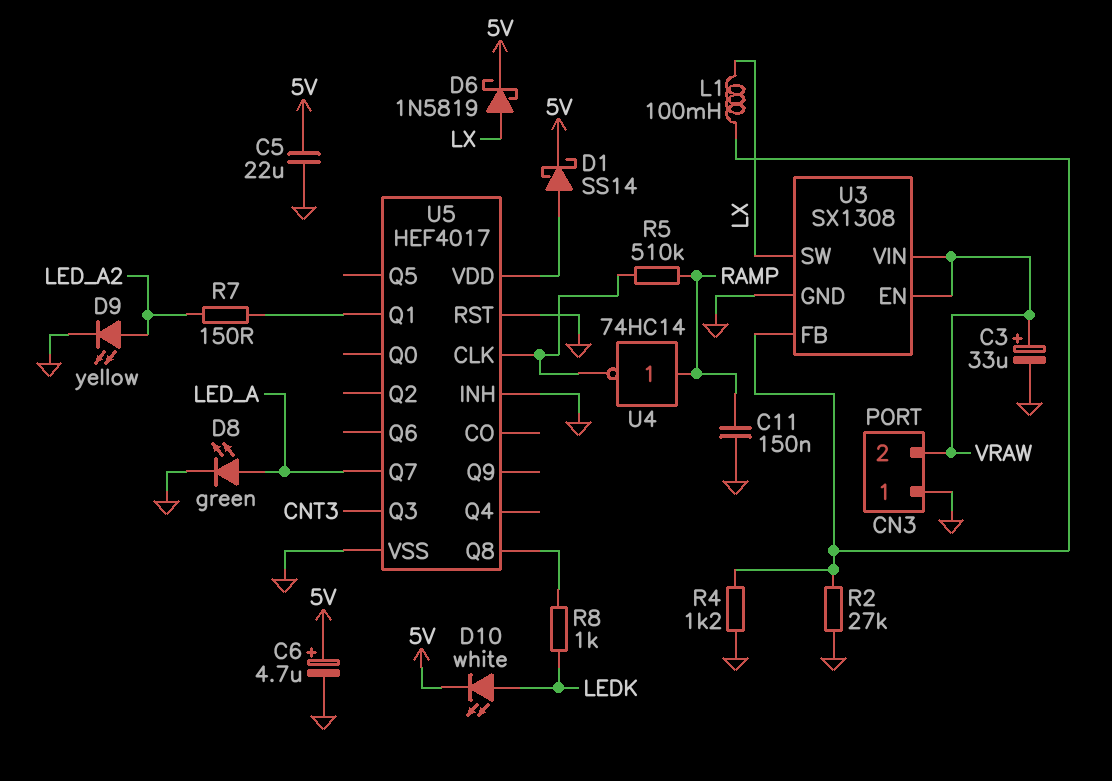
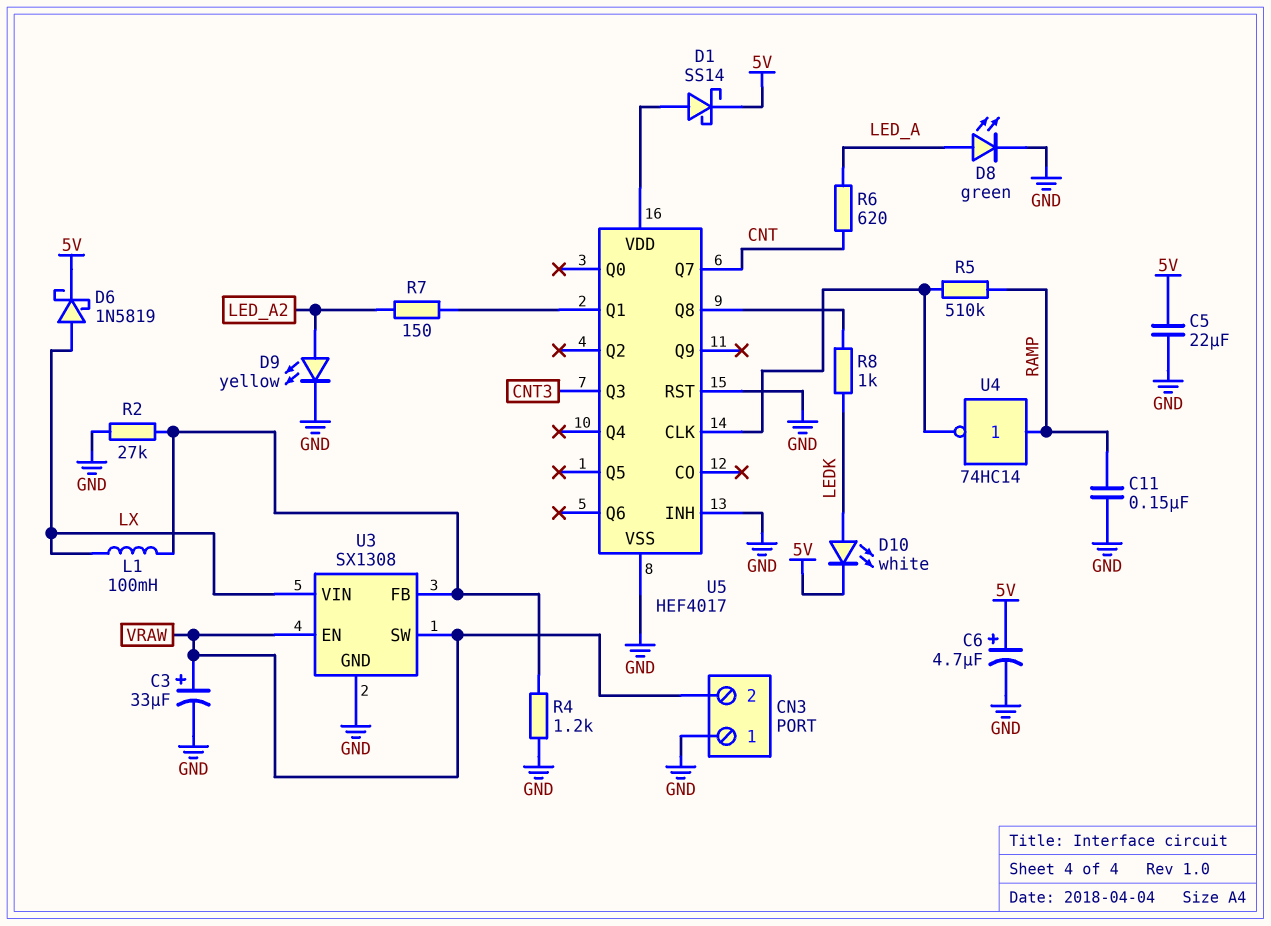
R6: none -> 620 (CNT, LED_A)
U3 pin SW: LX -> VRAW
U3 pin VIN: VRAW -> LX
U5 pin Q7: LED_A -> CNT

